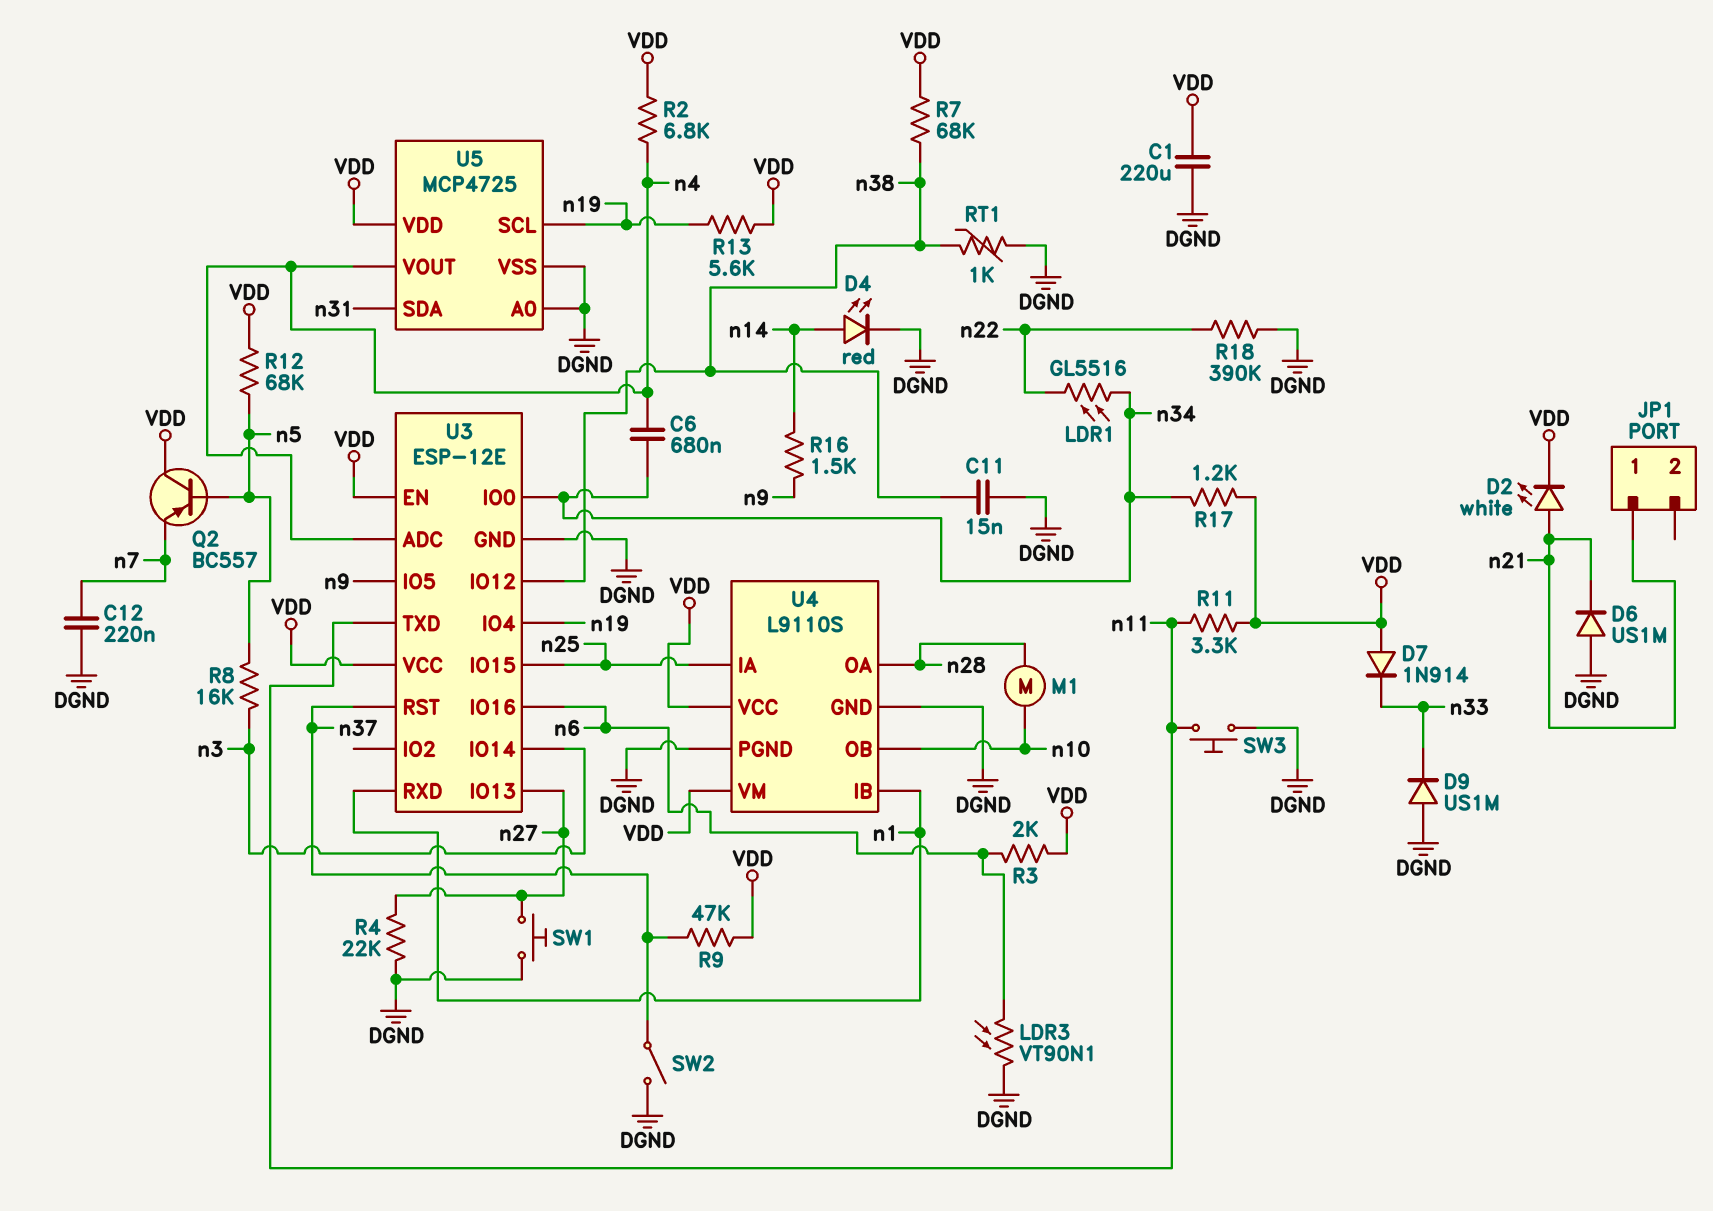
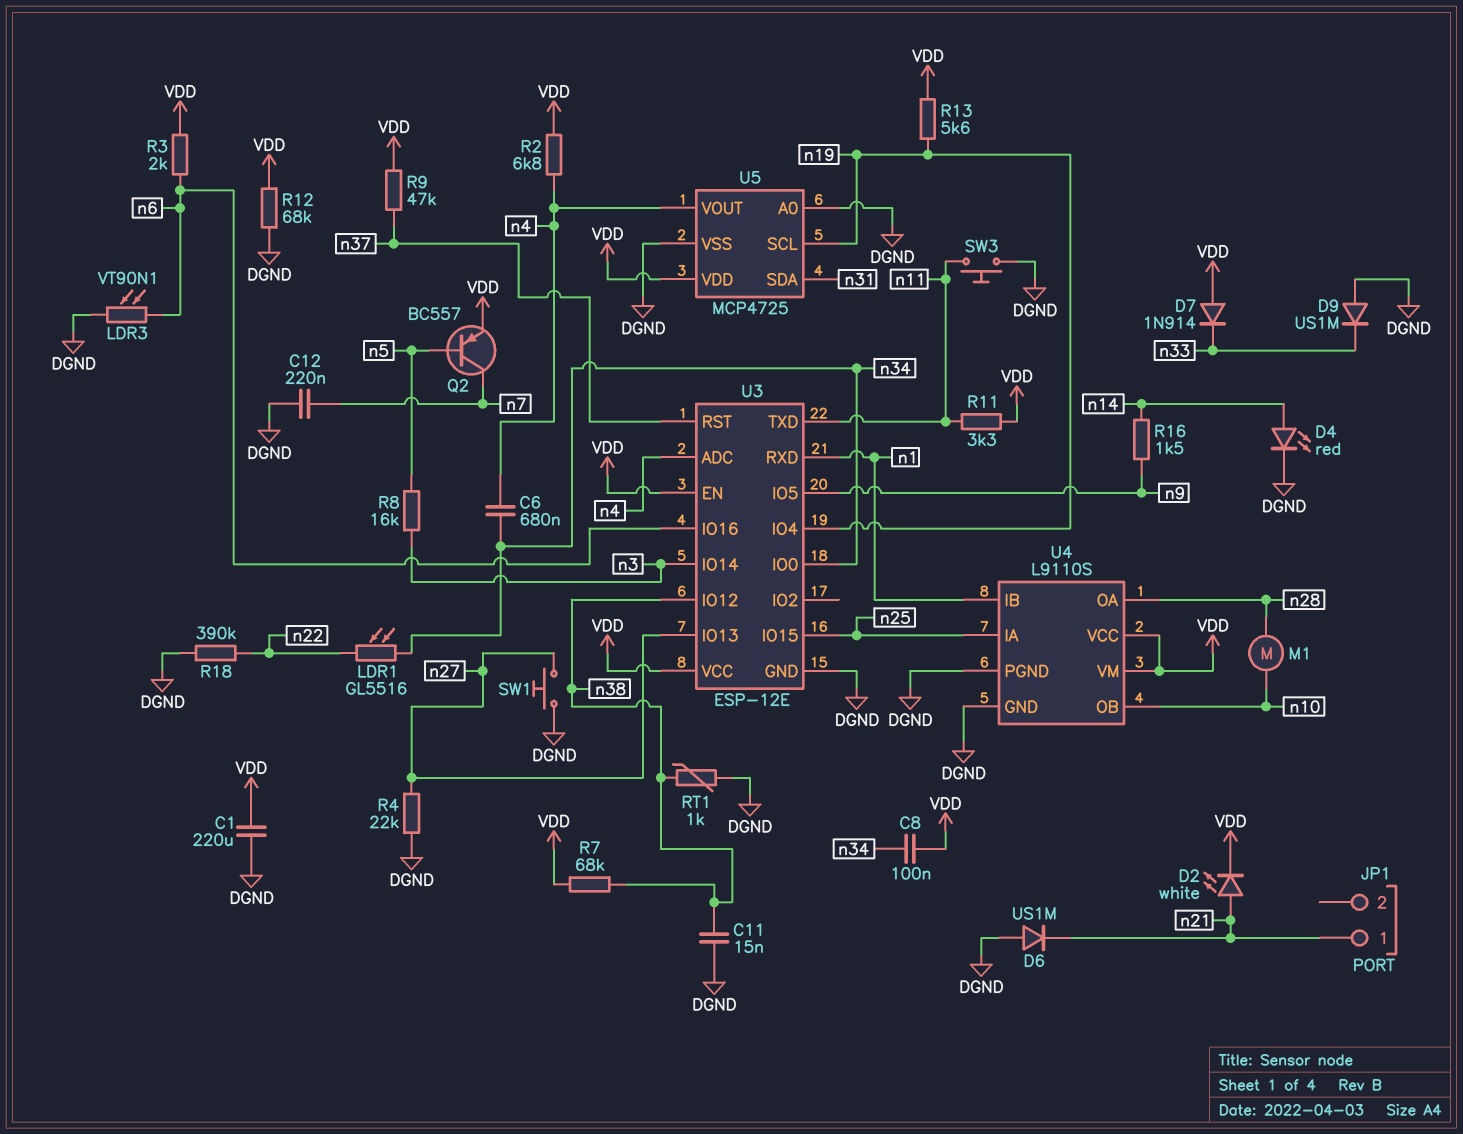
C8: none -> 100nF (VDD, n34)
Q2: PNP BC557 (B n5, C VDD, E n7) -> PNP BC557 (B n5, C n7, E VDD)
R12: 68k (VDD, n5) -> 68k (DGND, VDD)
R17: 1.2k (VDD, n34) -> none
SW2: switch (DGND, n37) -> none

